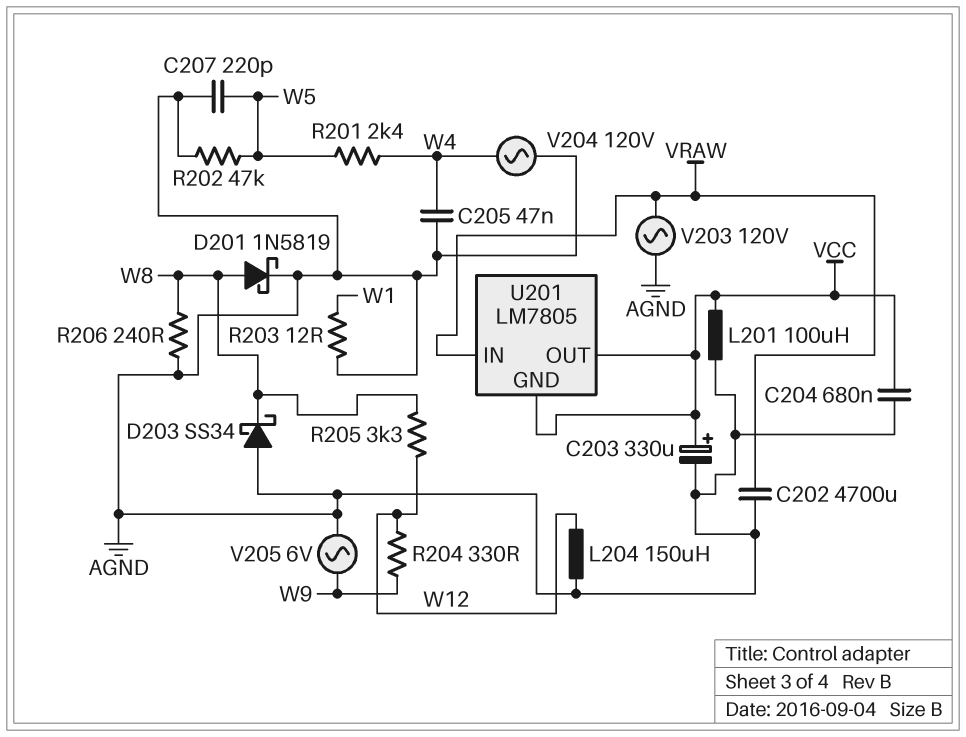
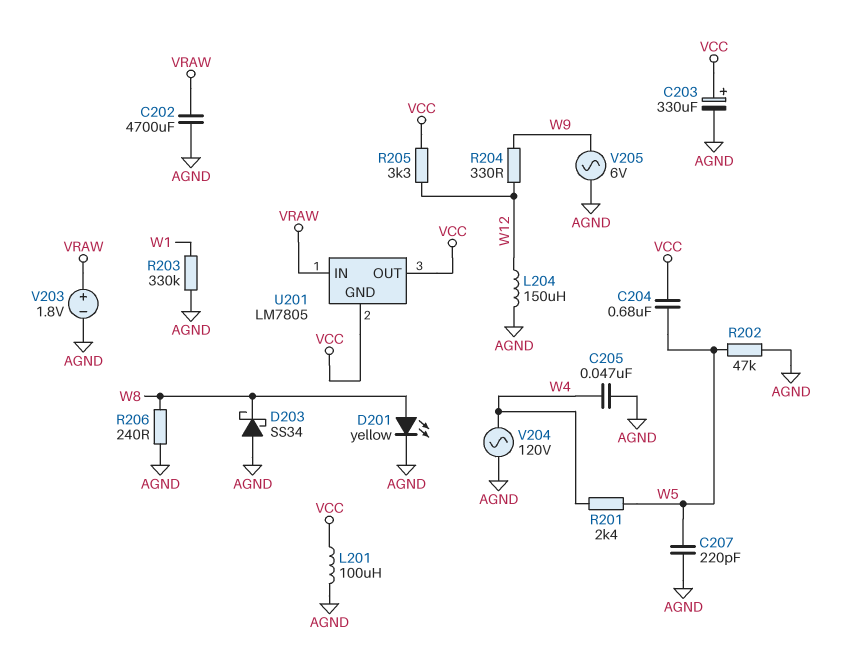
C204: 680nF (AGND, VCC) -> 680nF (VCC, W5)
D201: schottky 1N5819 (A W8, K AGND) -> LED yellow (A W8, K AGND)
R203: 12 (AGND, W1) -> 330k (AGND, W1)
R205: 3.3k (W8, W12) -> 3.3k (VCC, W12)
V203: AC 120V (AGND, VRAW) -> 1.8V (plus VRAW, minus AGND)

